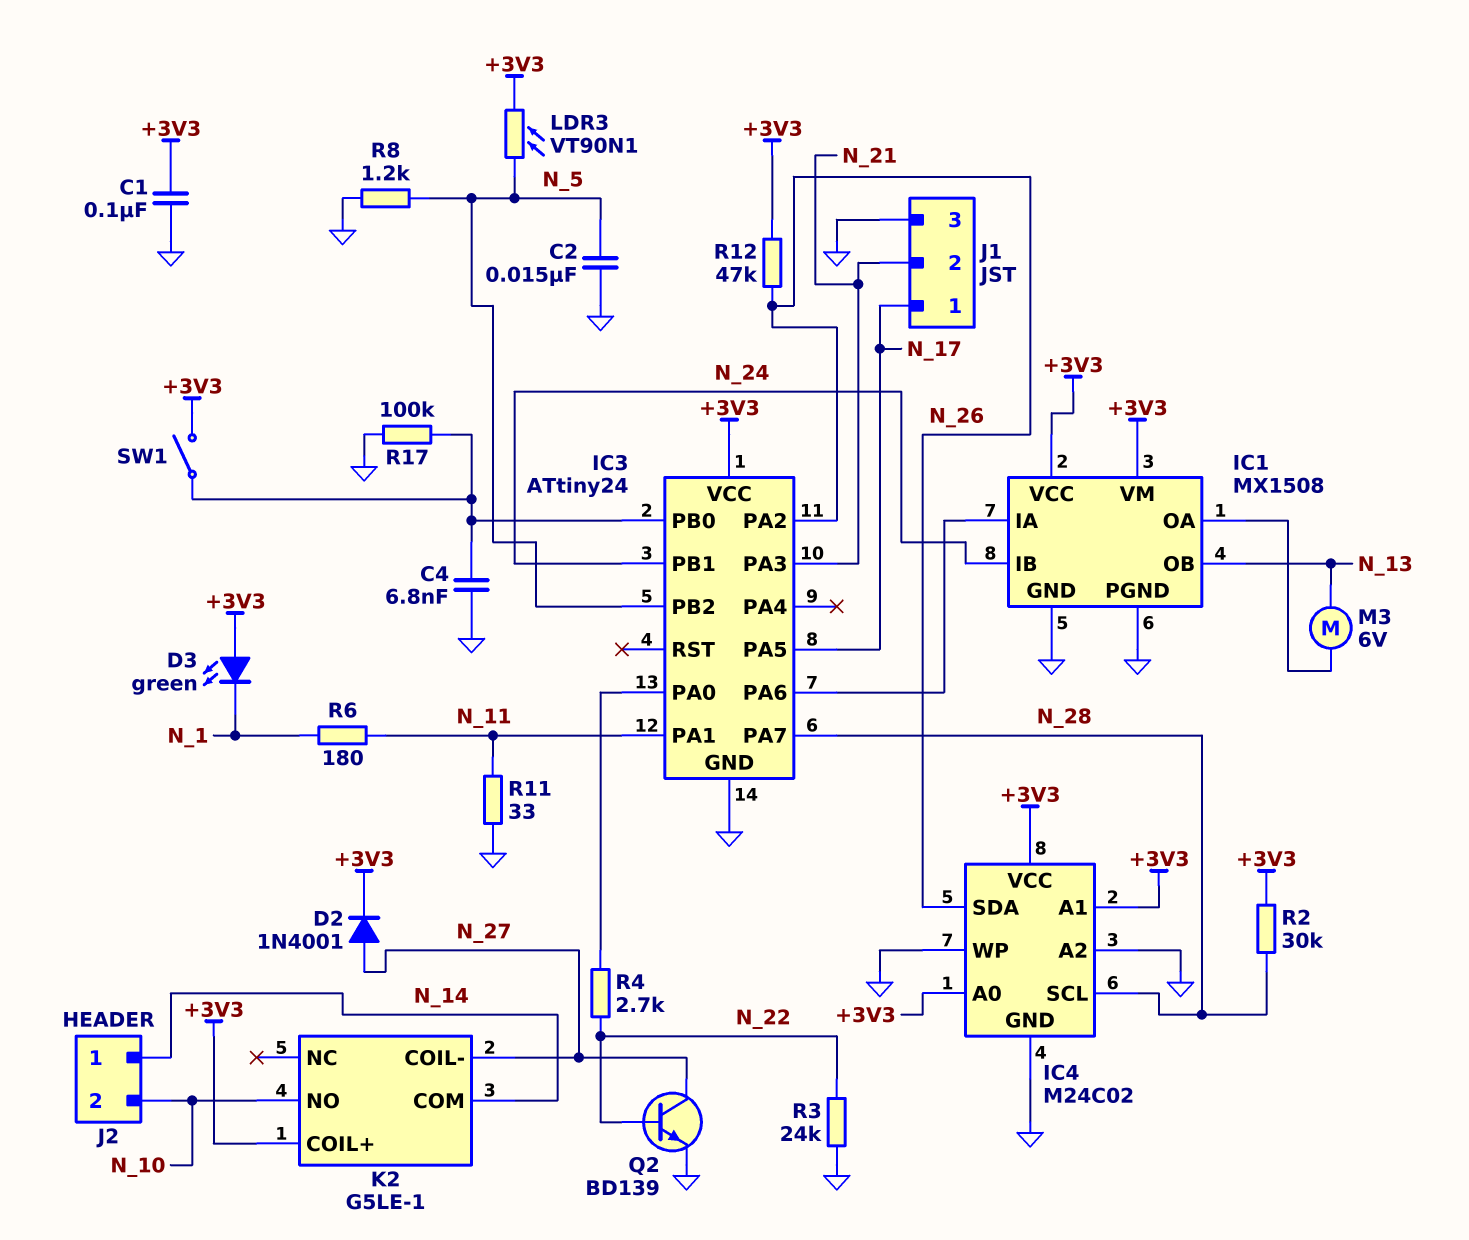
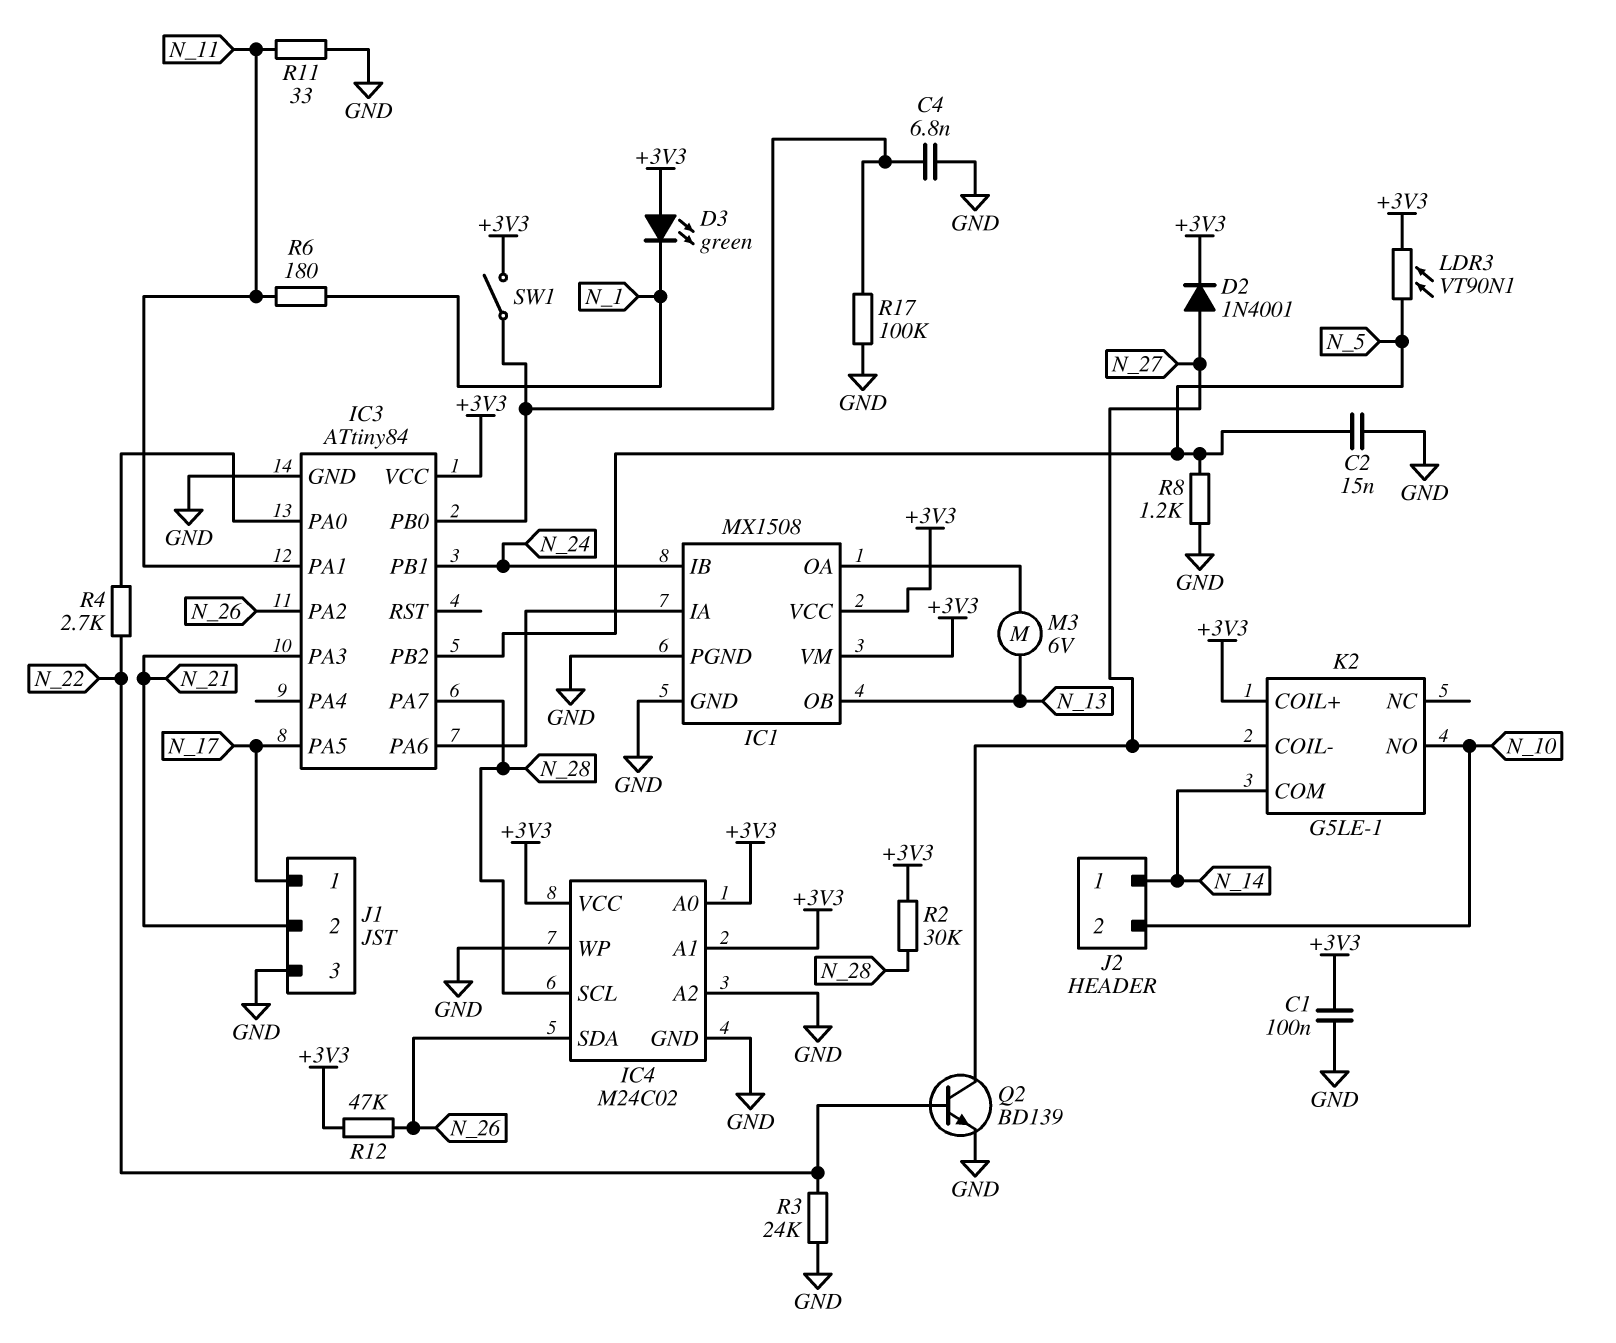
IC3: ATtiny24 -> ATtiny84

